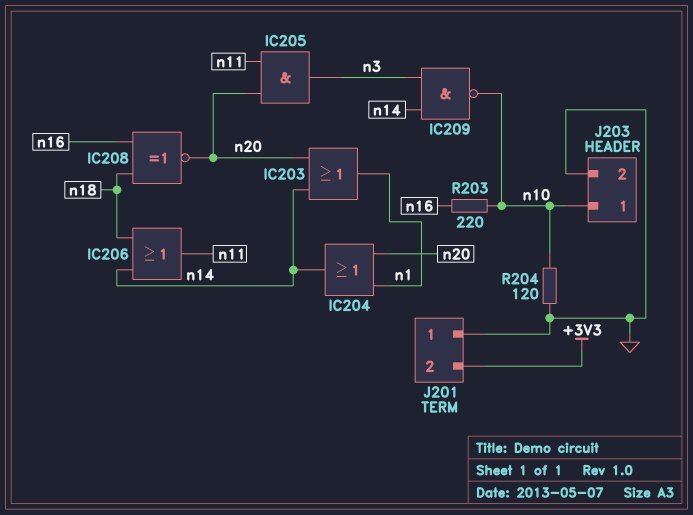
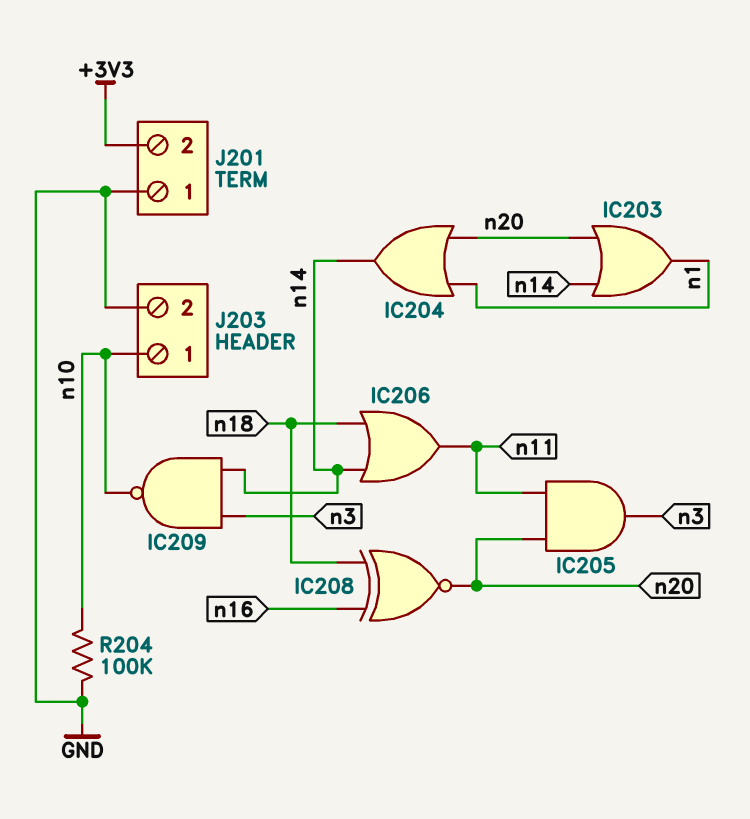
R203: 220 (n10, n16) -> none
R204: 120 (GND, n10) -> 100k (GND, n10)

